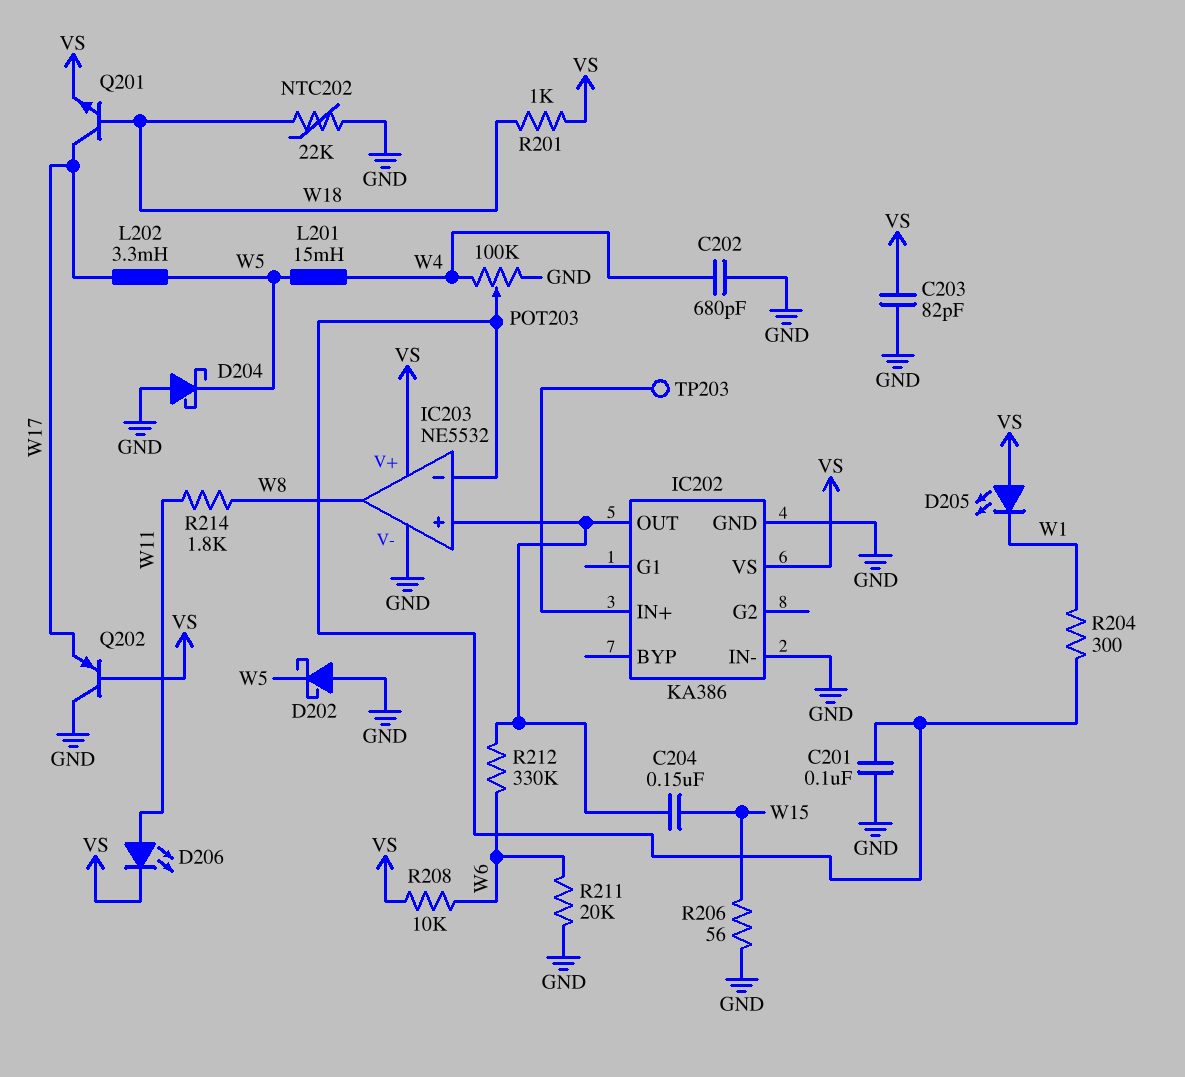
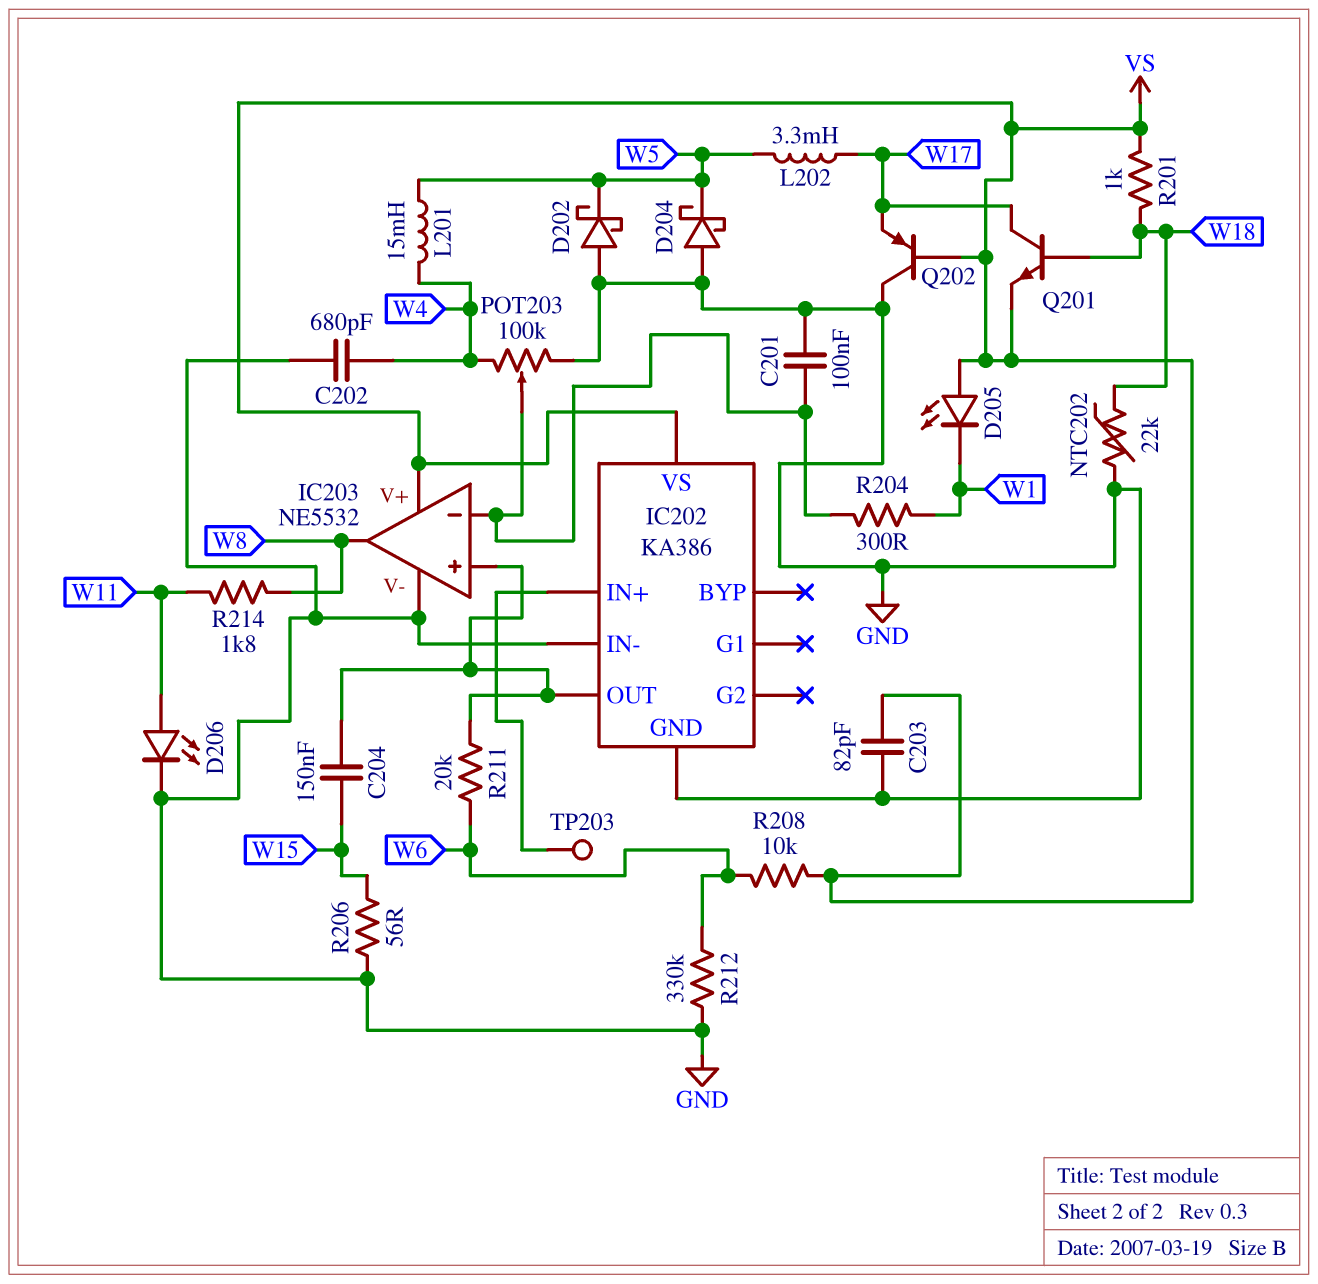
D206: LED (A W11, K VS) -> LED (A W11, K GND)
R211: 20k (GND, W6) -> 20k (IC202/OUT, W6)
R212: 330k (IC202/OUT, W6) -> 330k (GND, W6)

